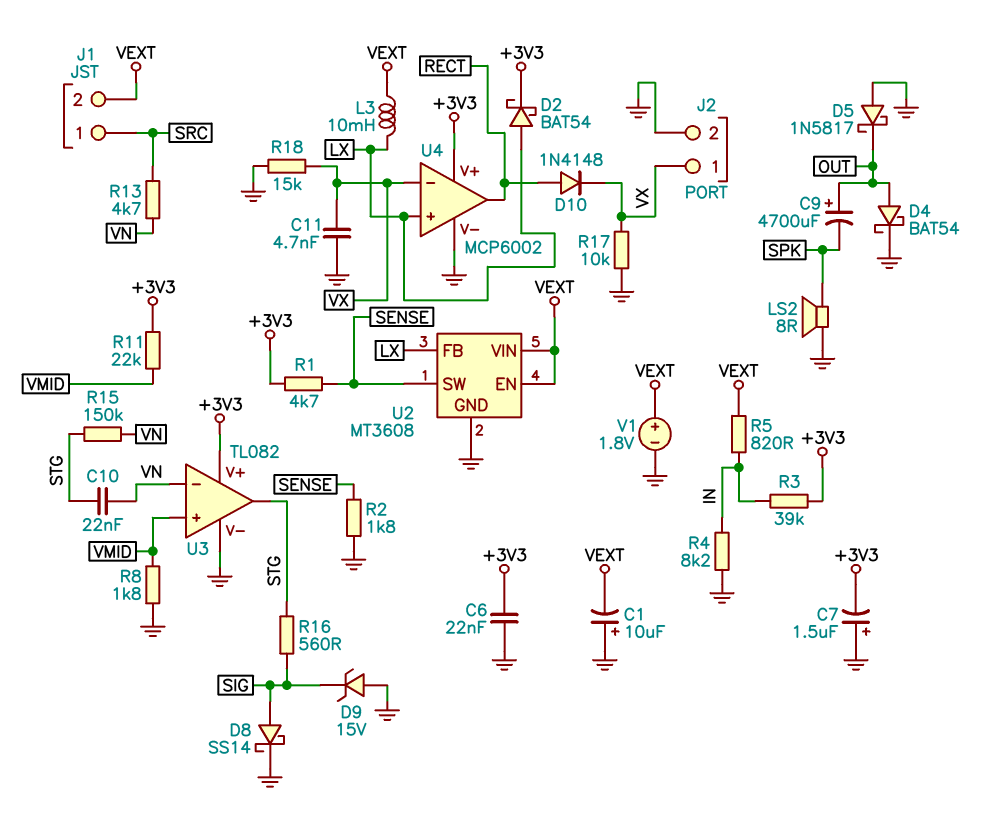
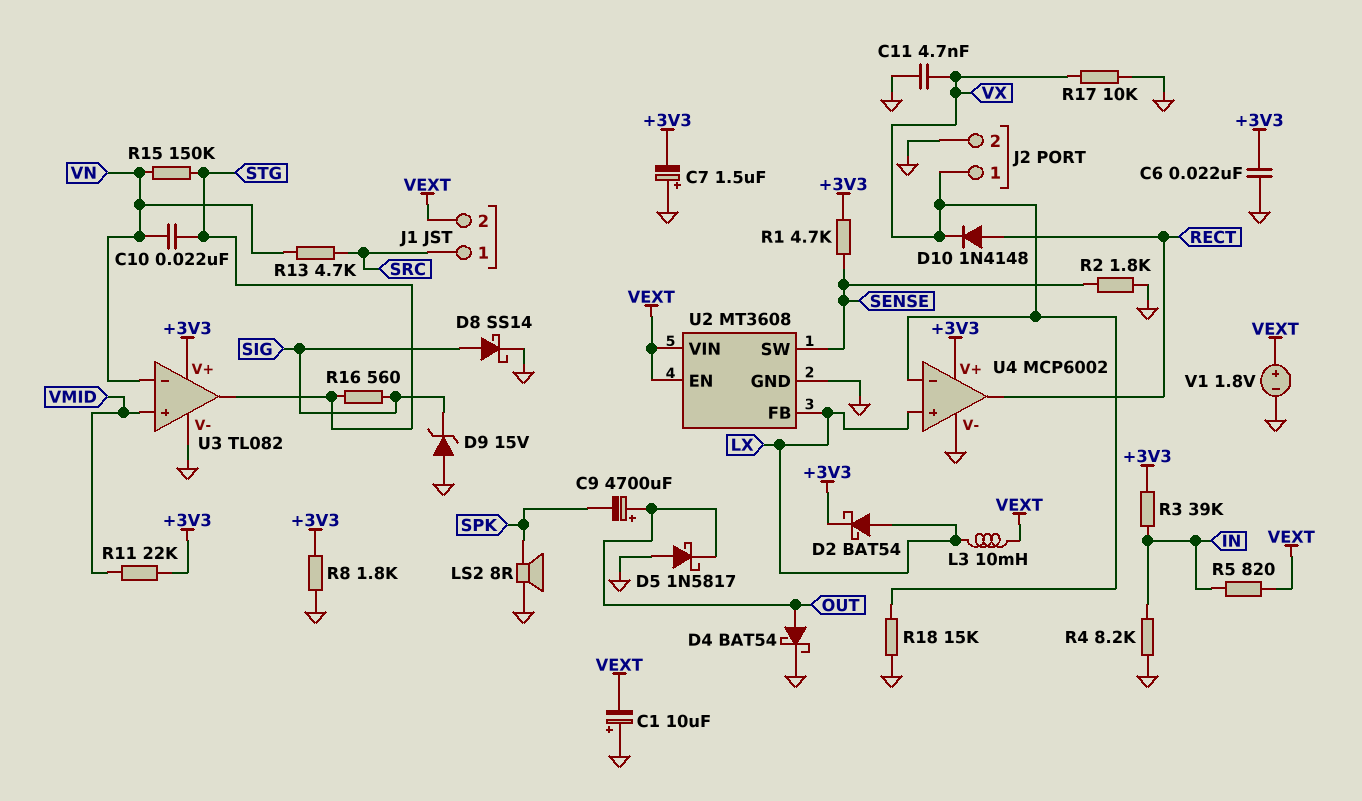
R8: 1.8k (GND, VMID) -> 1.8k (+3V3, GND)

